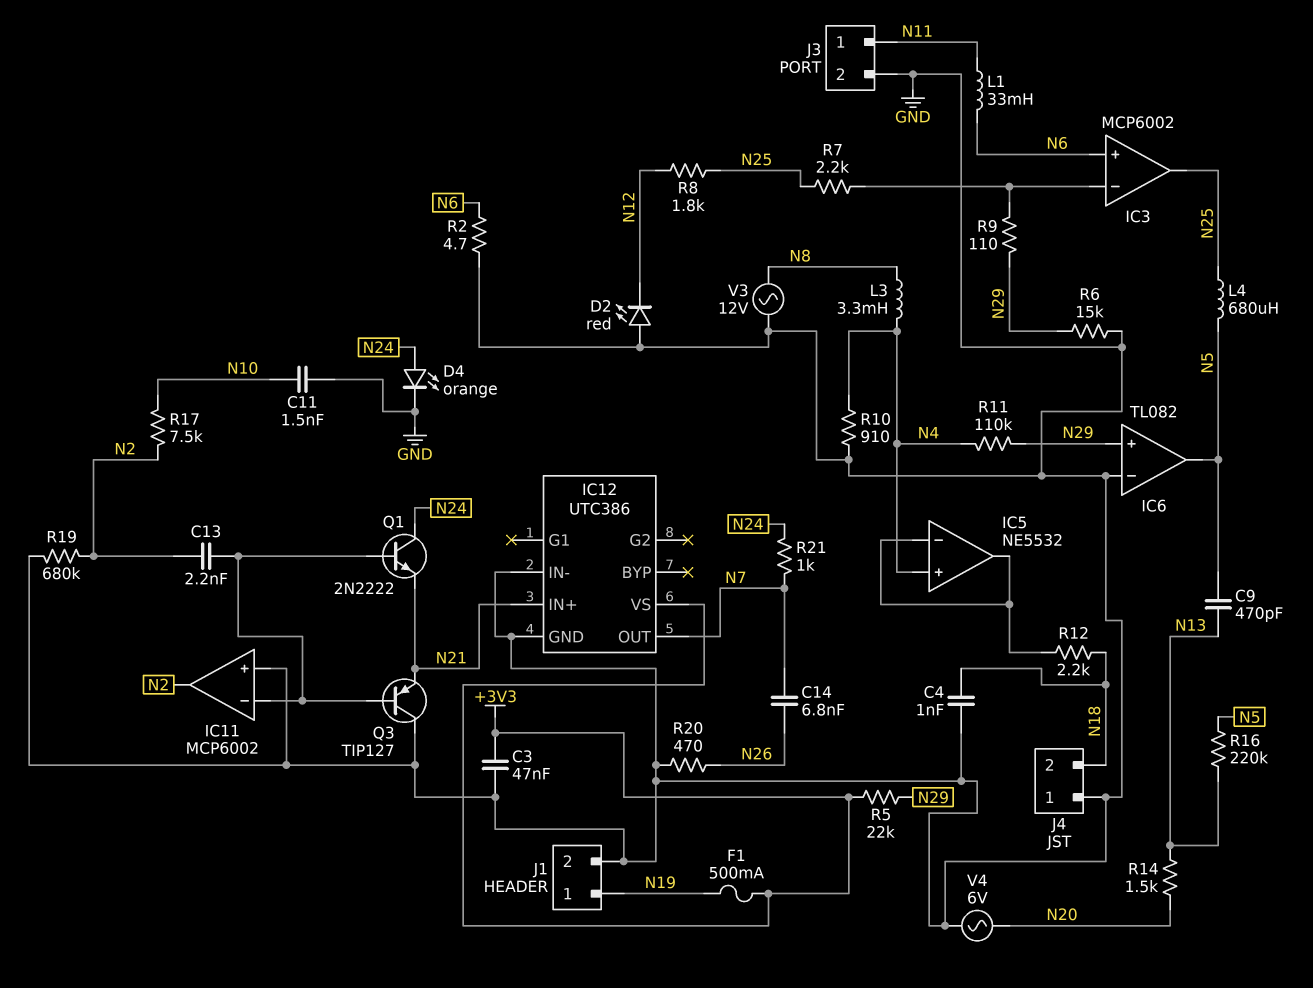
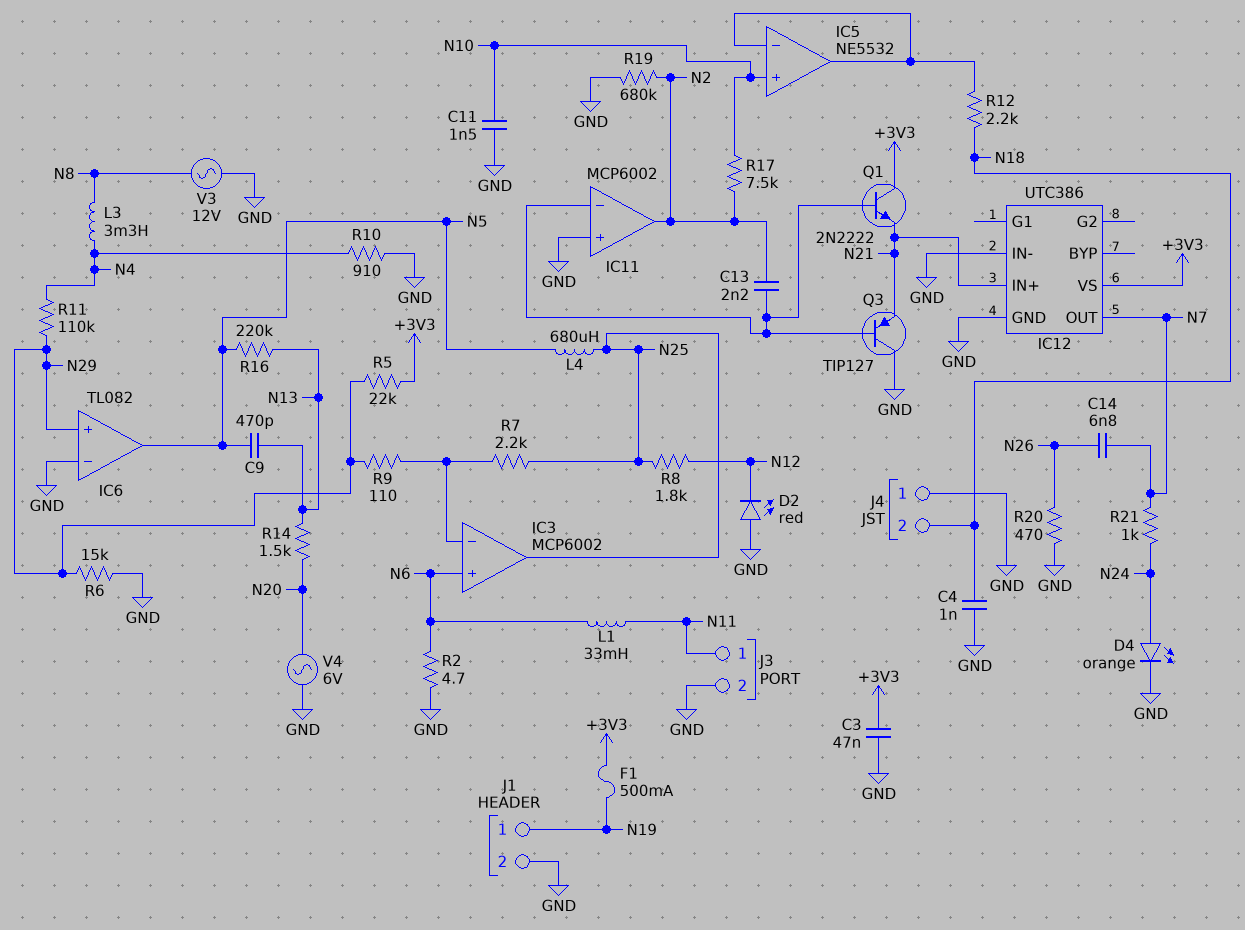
IC5 pin in+: N4 -> N10
Q1: NPN 2N2222 (B IC11/in-, C N24, E N21) -> NPN 2N2222 (B IC11/in-, C +3V3, E N21)

